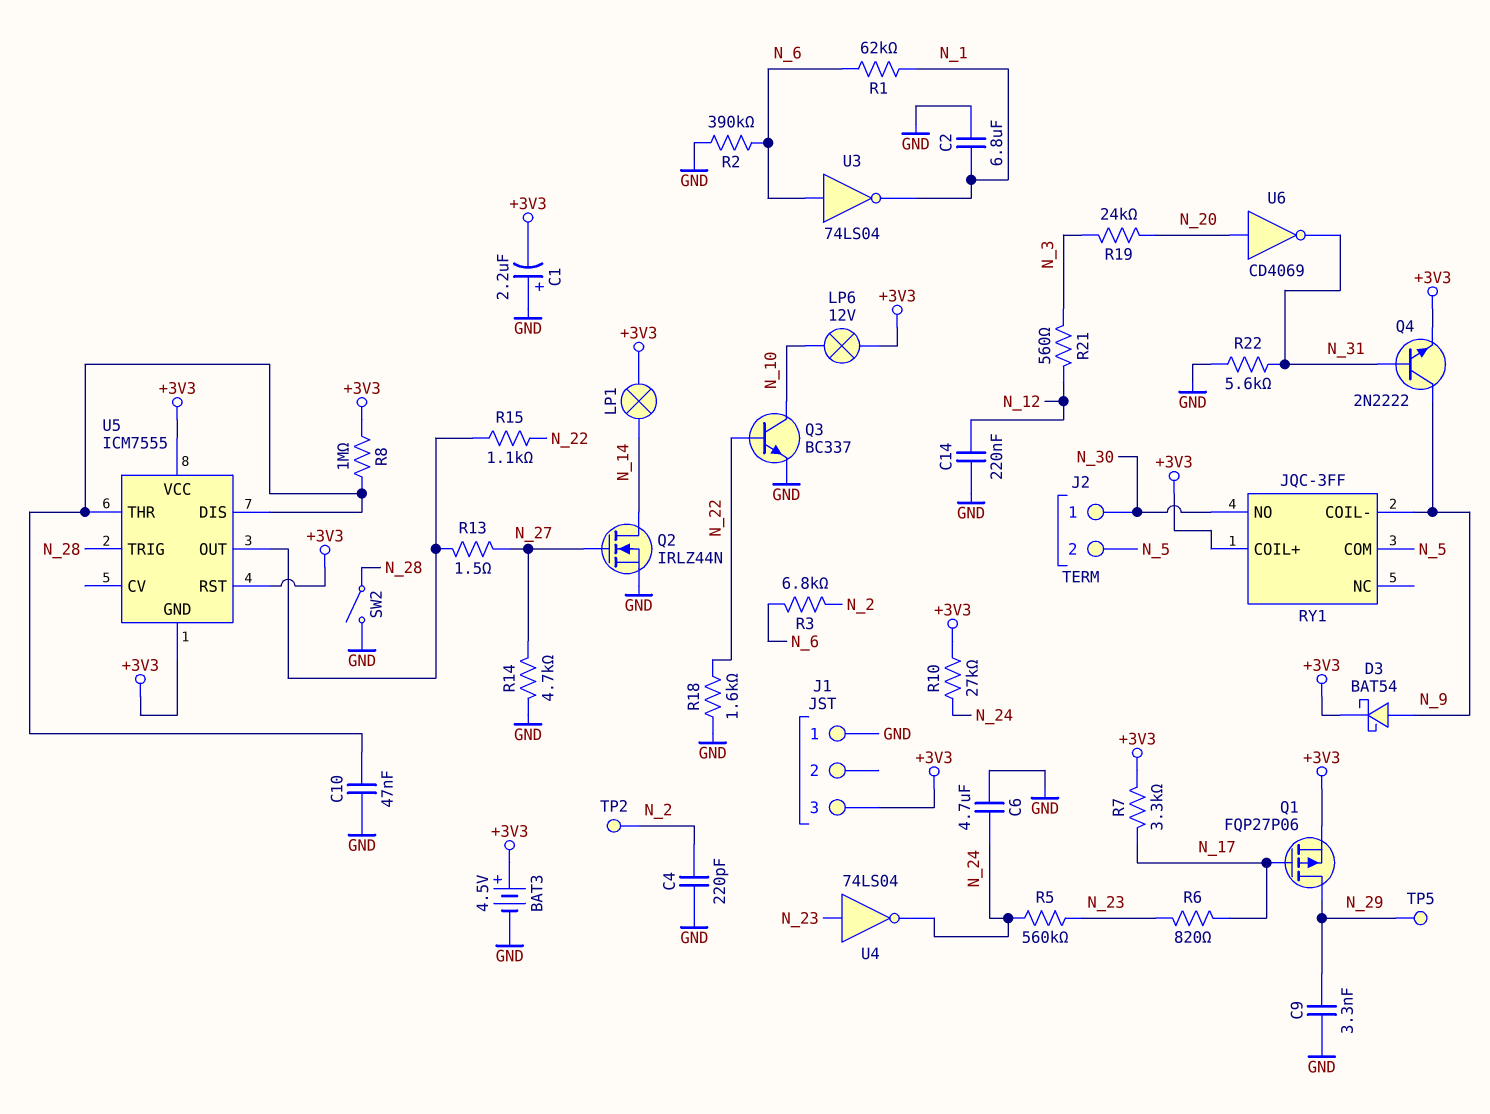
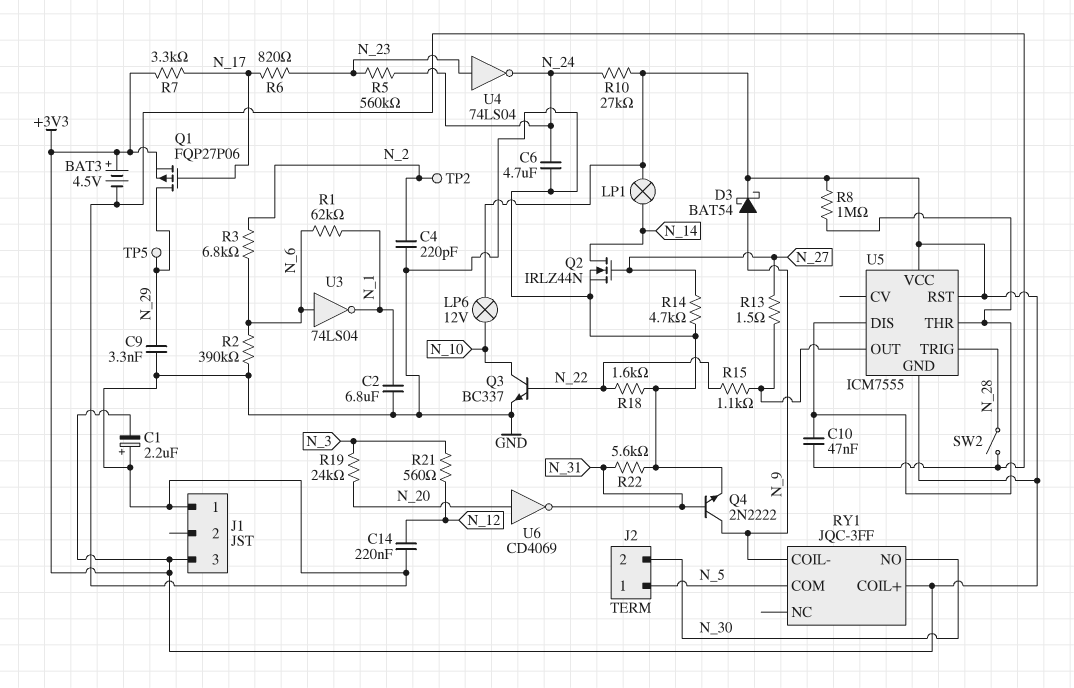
J2 pin 1: N_30 -> N_5
J2 pin 2: N_5 -> N_30
Q4: NPN 2N2222 (B N_31, C N_9, E +3V3) -> NPN 2N2222 (B N_31, C N_9, E GND)

